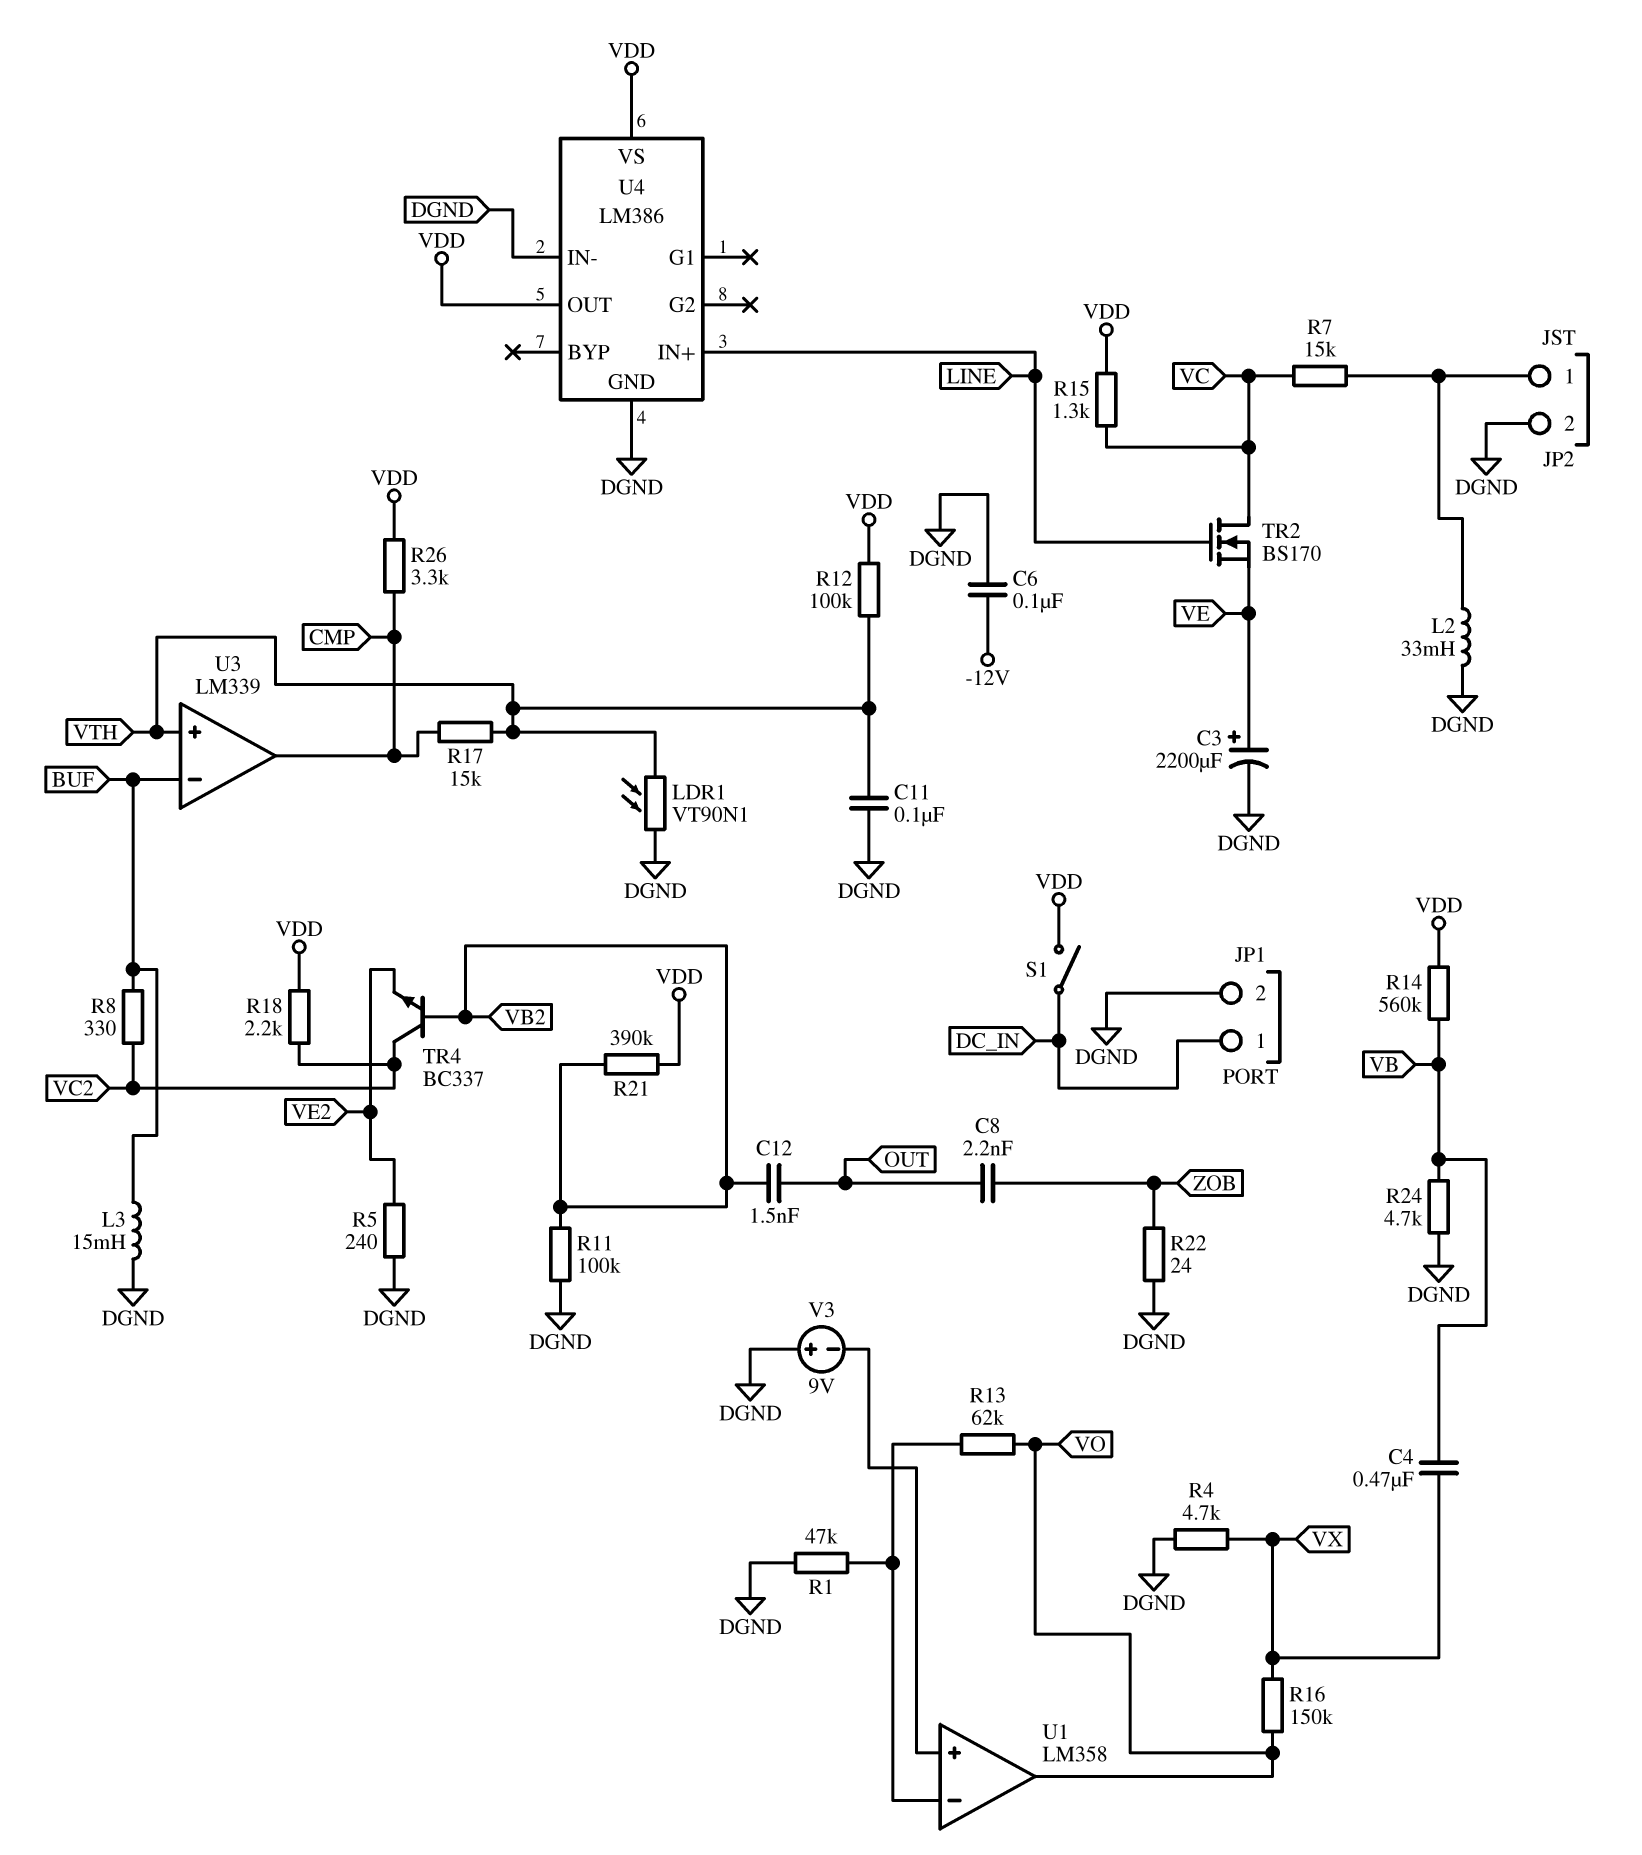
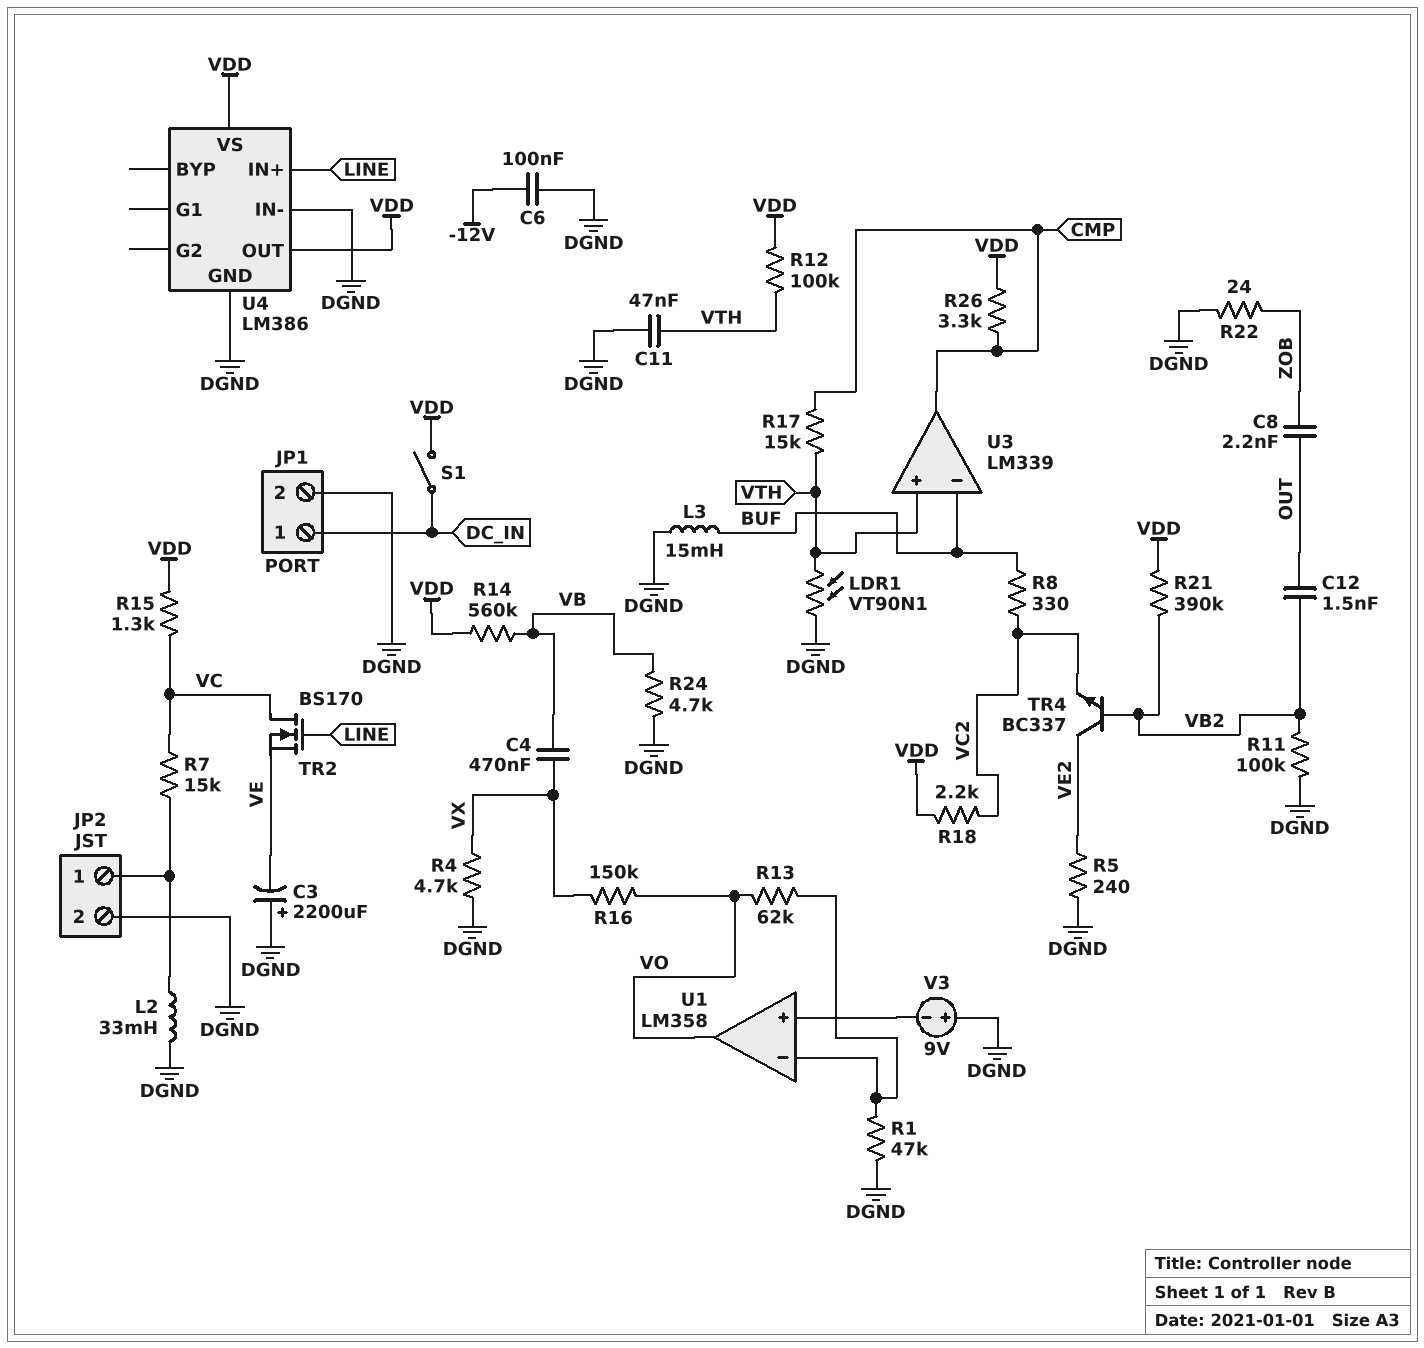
C3: 2200uF (plus VE, minus DGND) -> 2200uF (plus DGND, minus VE)
C11: 100nF (DGND, VTH) -> 47nF (DGND, VTH)
TR4: NPN BC337 (B VB2, C VC2, E VE2) -> NPN BC337 (B VB2, C VE2, E VC2)

